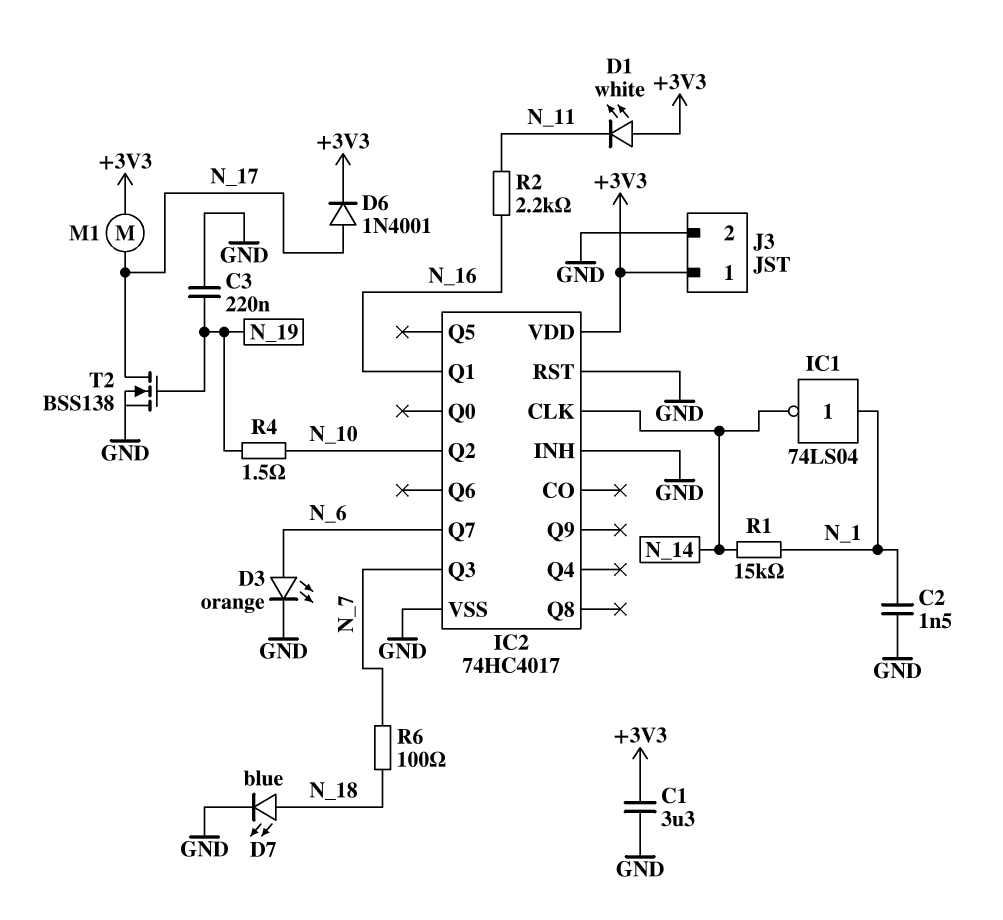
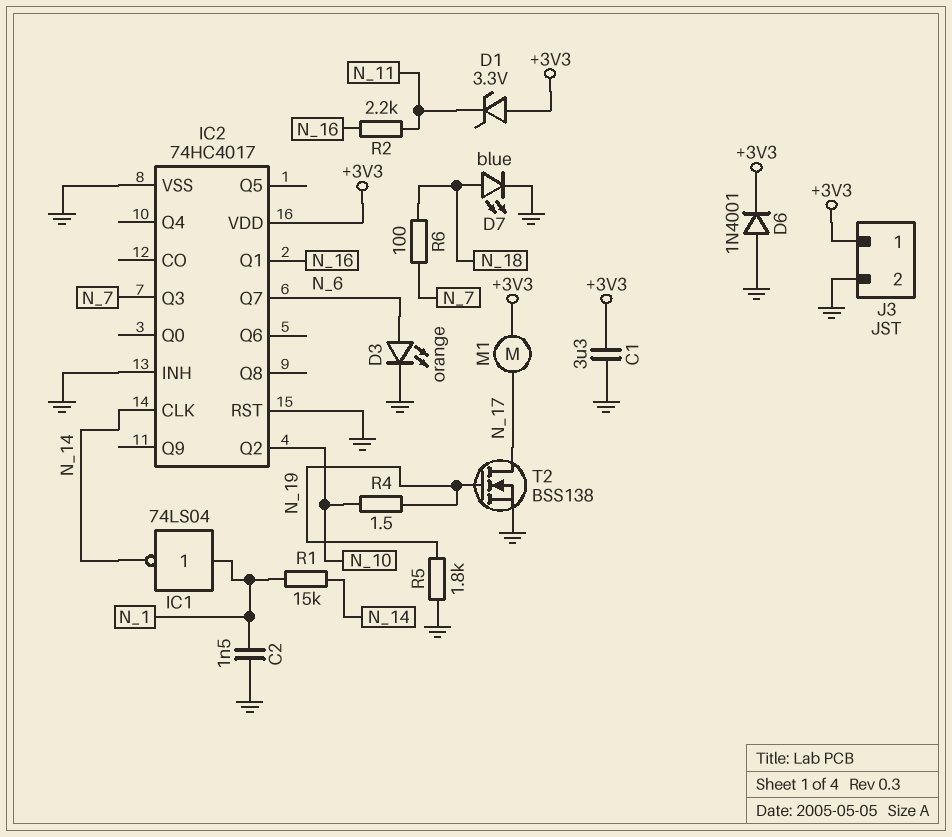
C3: 220nF (GND, N_19) -> none
D1: LED white (A +3V3, K N_11) -> zener 3.3V (A +3V3, K N_11)
D6: diode 1N4001 (A N_17, K +3V3) -> diode 1N4001 (A GND, K +3V3)
R5: none -> 1.8k (GND, N_19)

